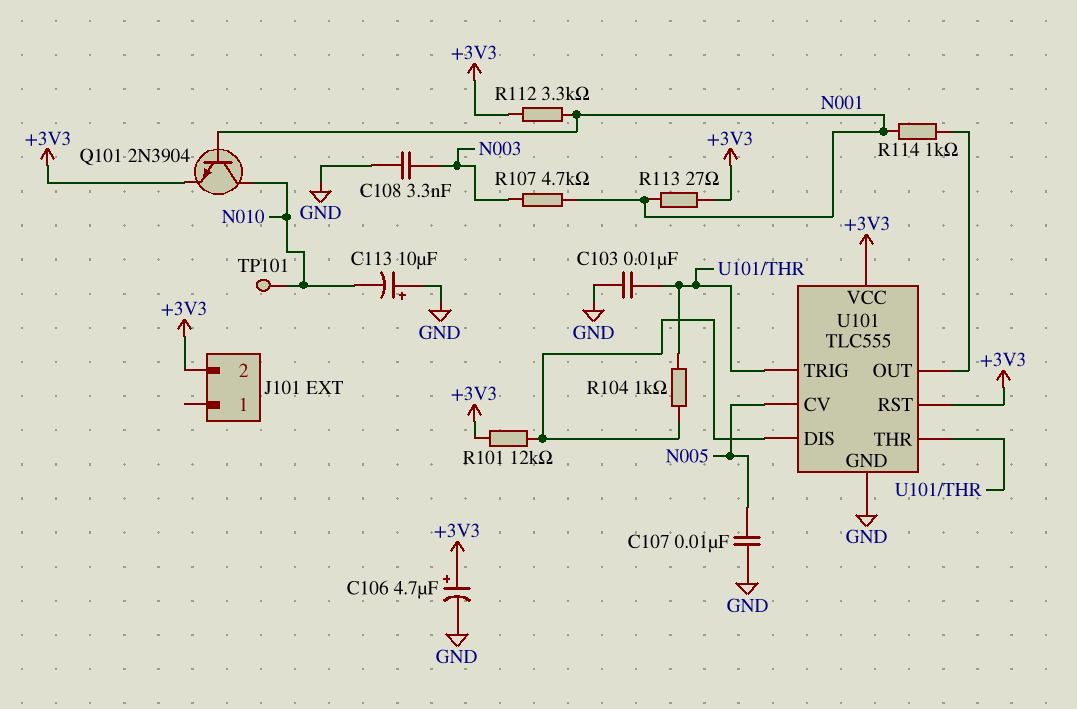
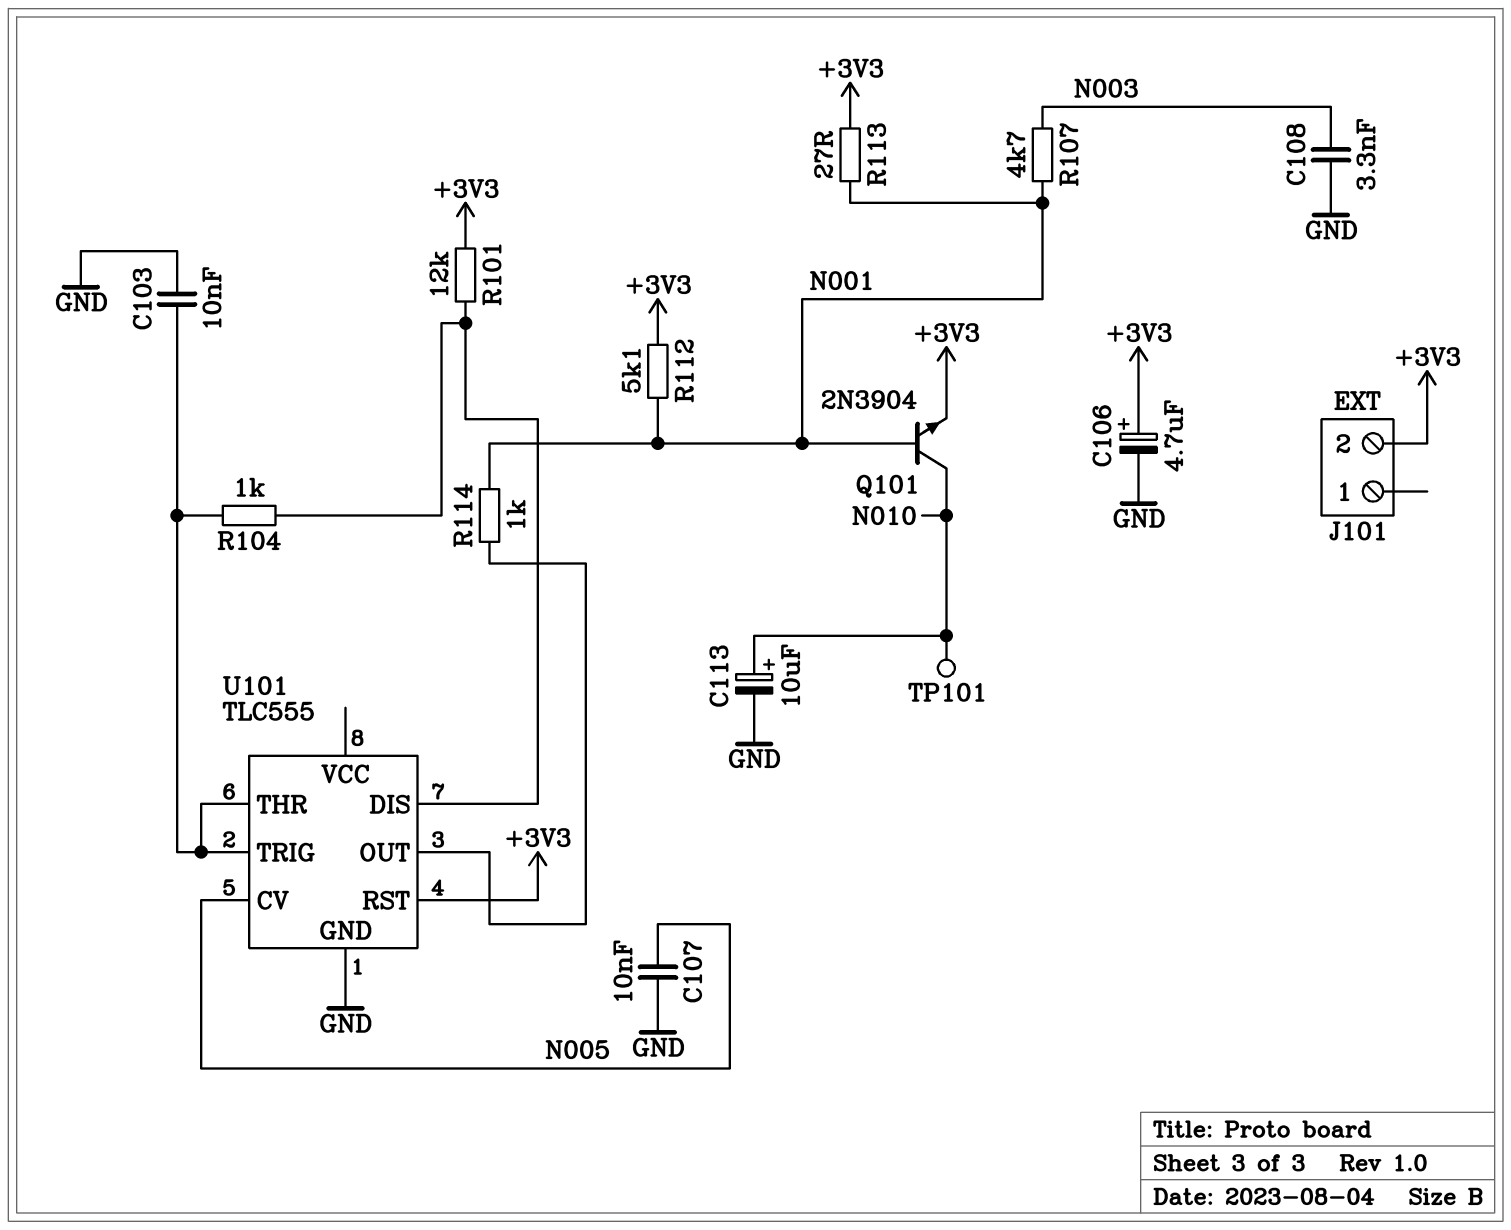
C113: 10uF (plus GND, minus N010) -> 10uF (plus N010, minus GND)
R112: 3.3k (+3V3, N001) -> 5.1k (+3V3, N001)
U101 pin VCC: +3V3 -> none

